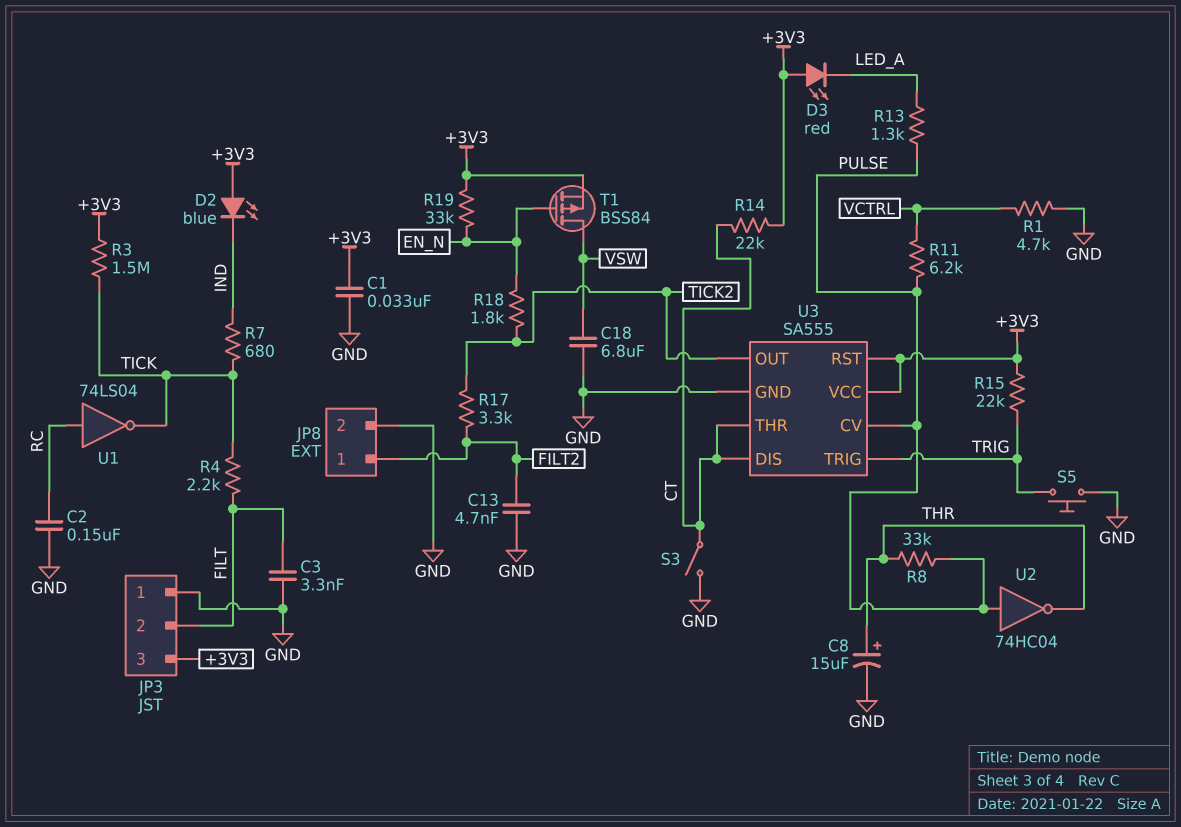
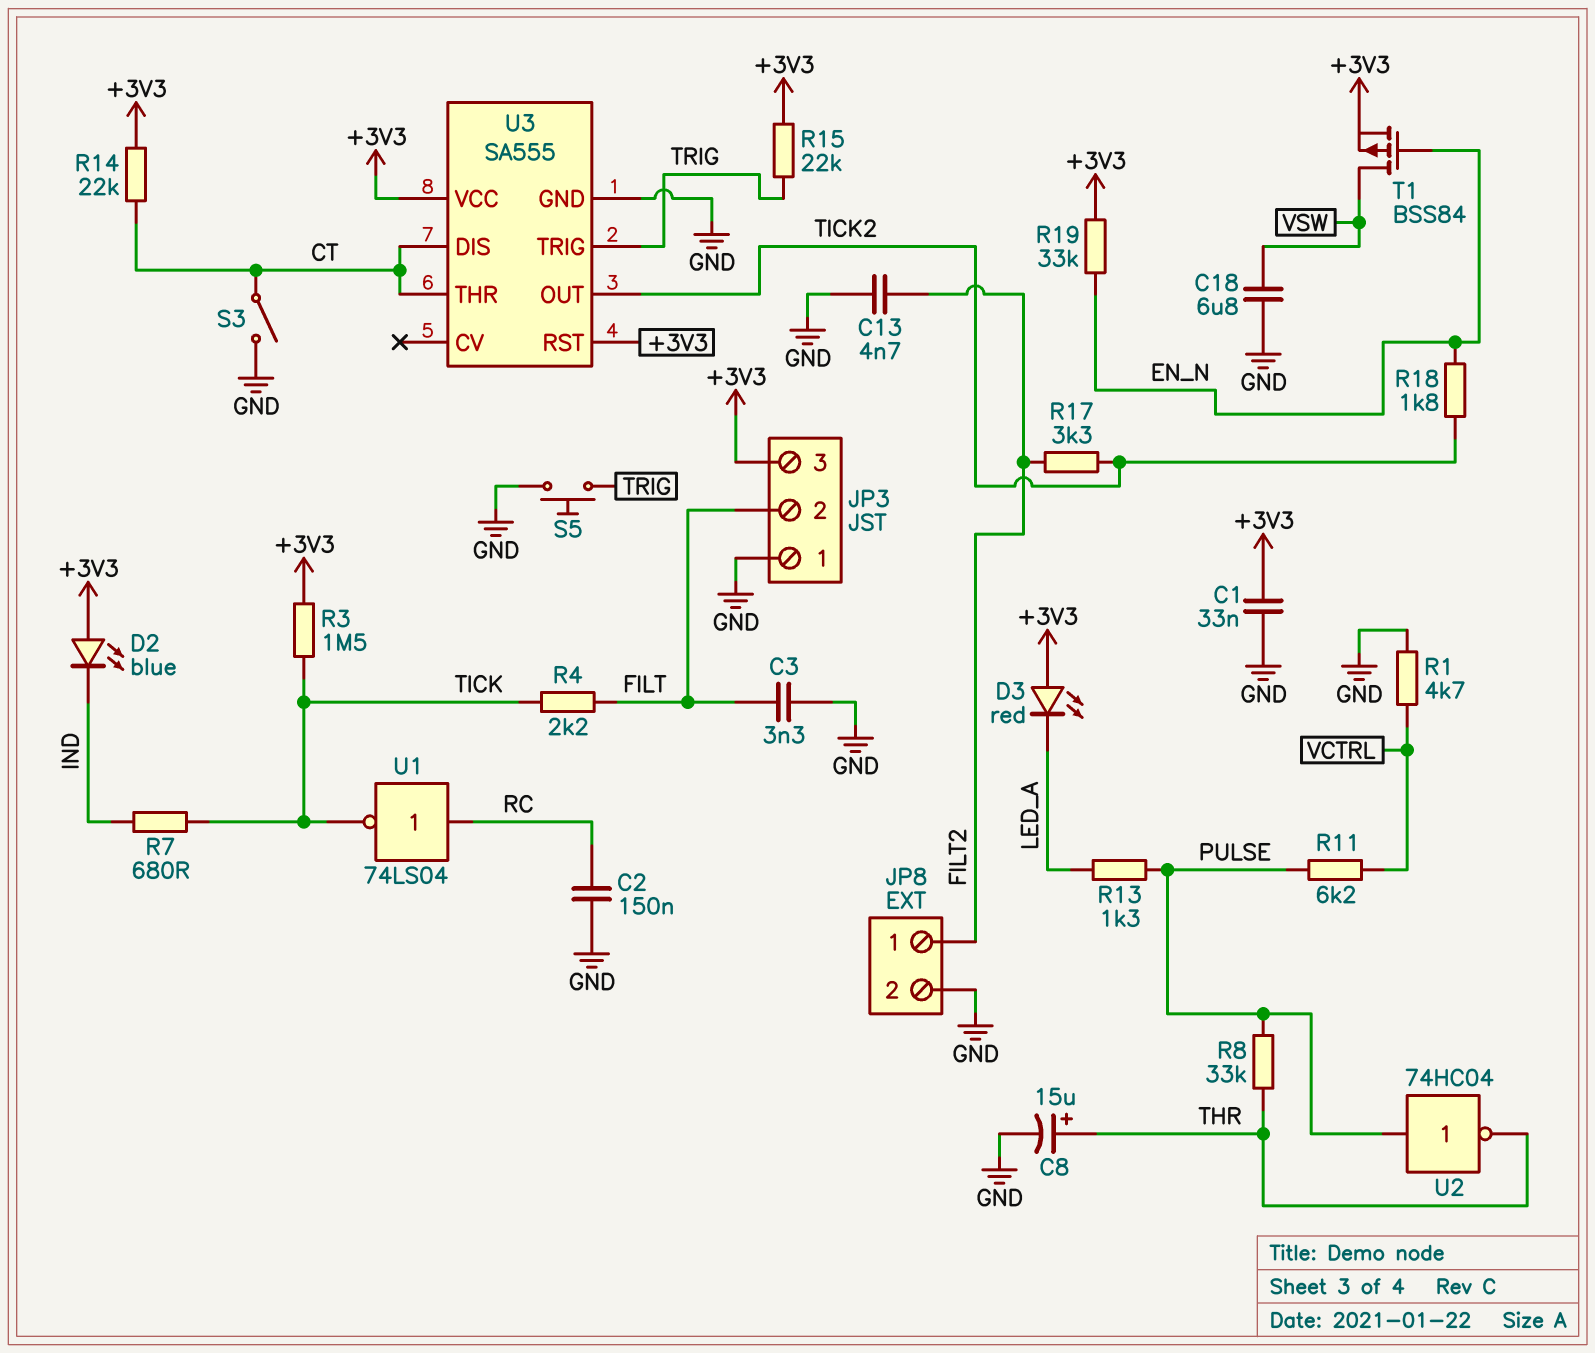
U3 pin CV: PULSE -> none

